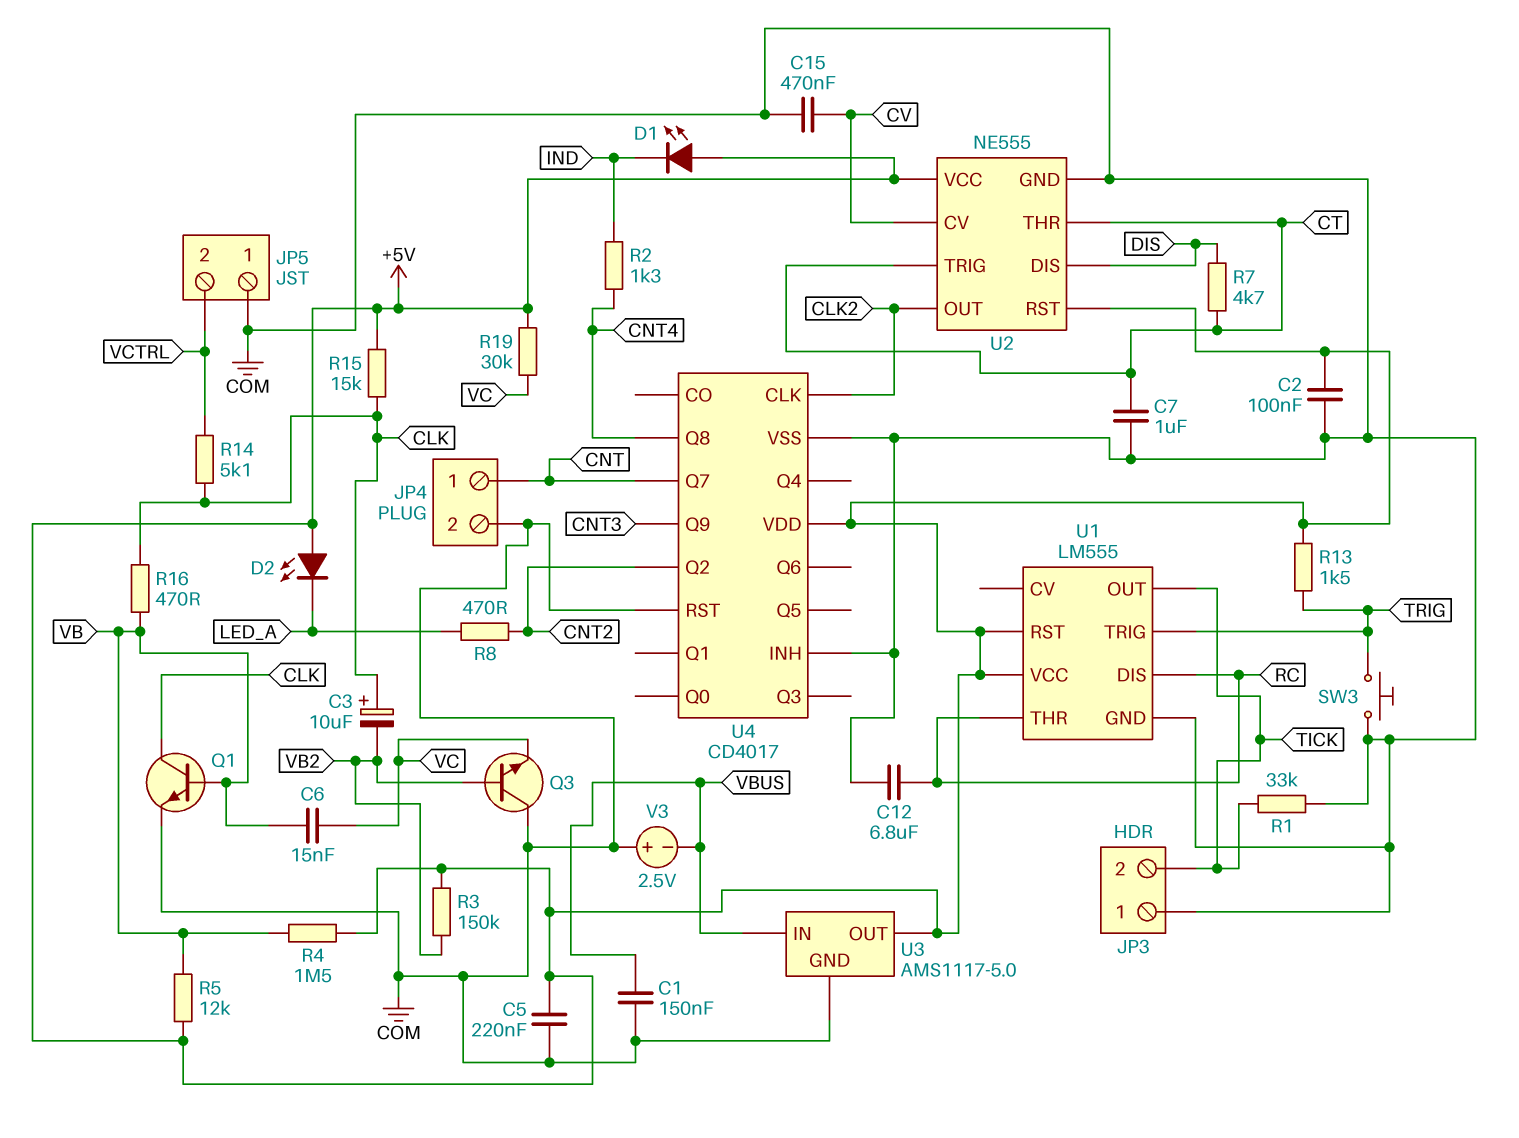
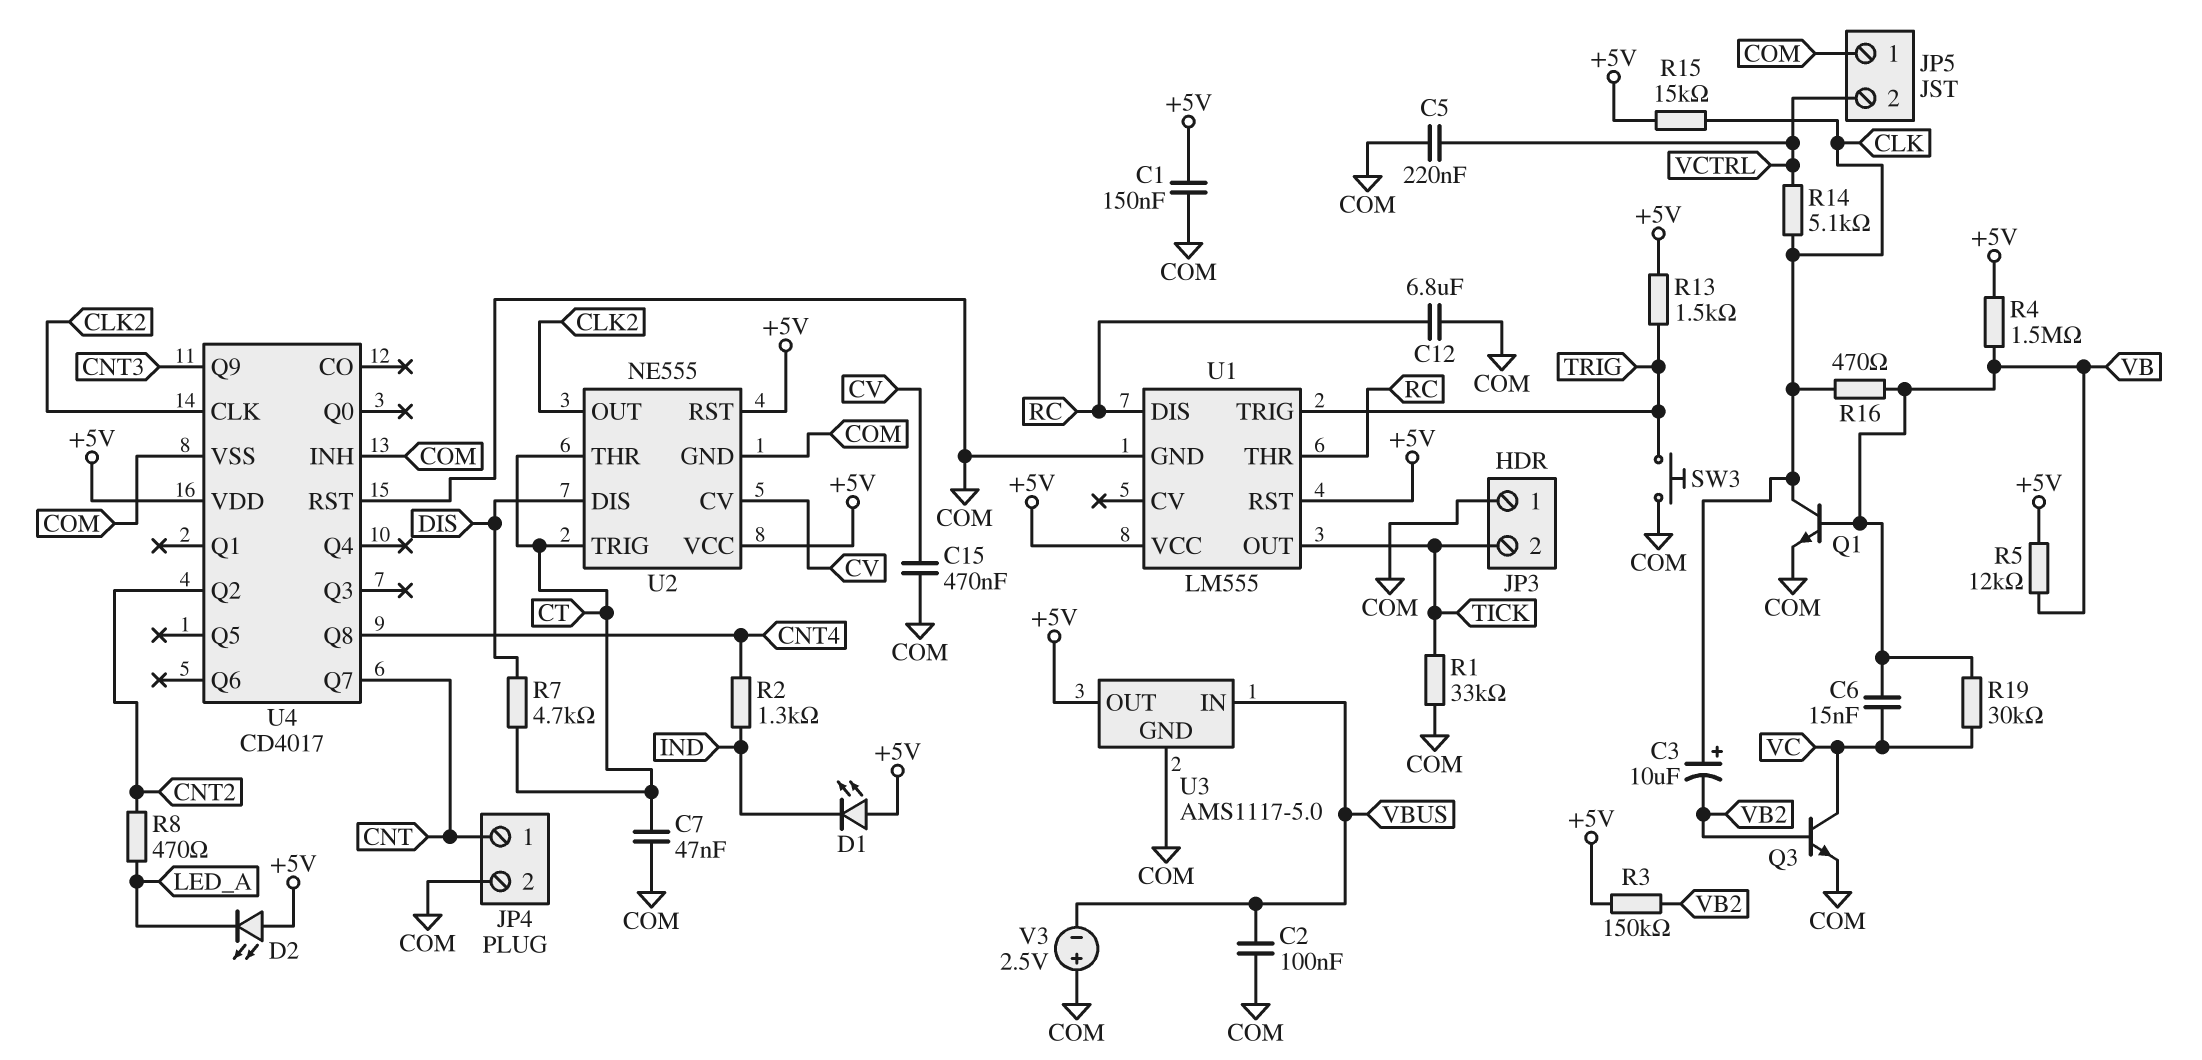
C1: 150nF (COM, VBUS) -> 150nF (+5V, COM)
C2: 100nF (+5V, COM) -> 100nF (COM, VBUS)
C5: 220nF (+5V, COM) -> 220nF (COM, VCTRL)
C7: 1uF (COM, CT) -> 47nF (COM, CT)
Q3: NPN (B VB2, C COM, E VC) -> NPN (B VB2, C VC, E COM)
R19: 30k (+5V, VC) -> 30k (VB, VC)

